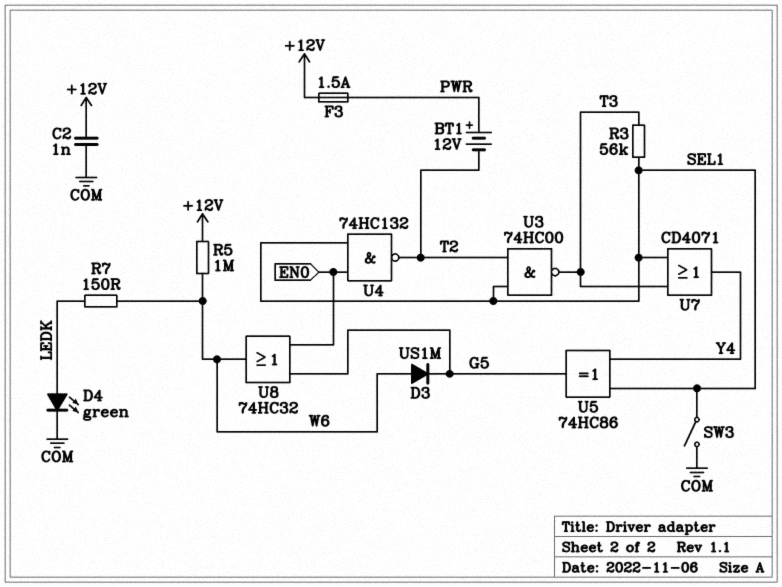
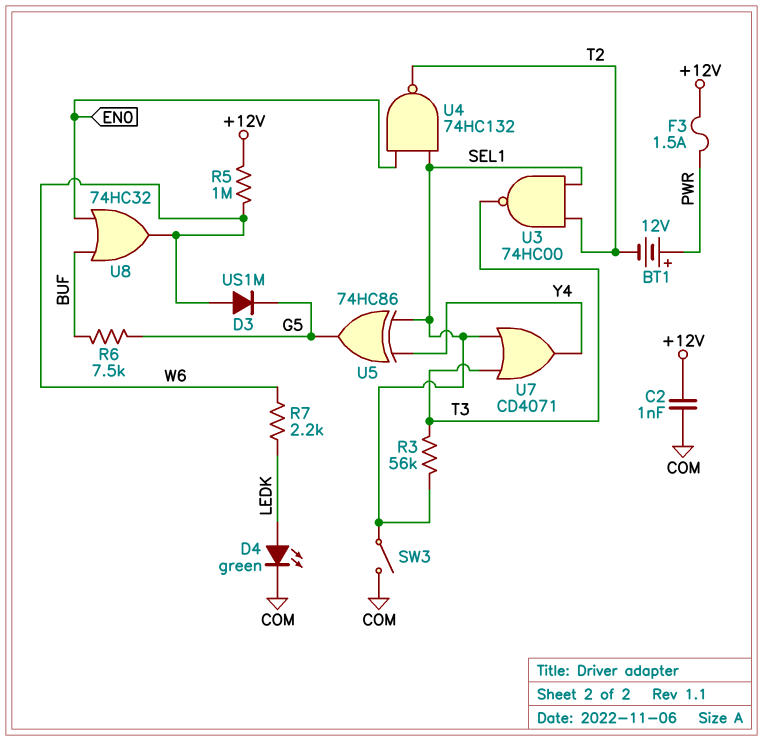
R6: none -> 7.5k (BUF, G5)
R7: 150 (LEDK, W6) -> 2.2k (LEDK, W6)
U8: OR 74HC32 (in EN0, in G5, out W6) -> OR 74HC32 (in BUF, in EN0, out W6)

